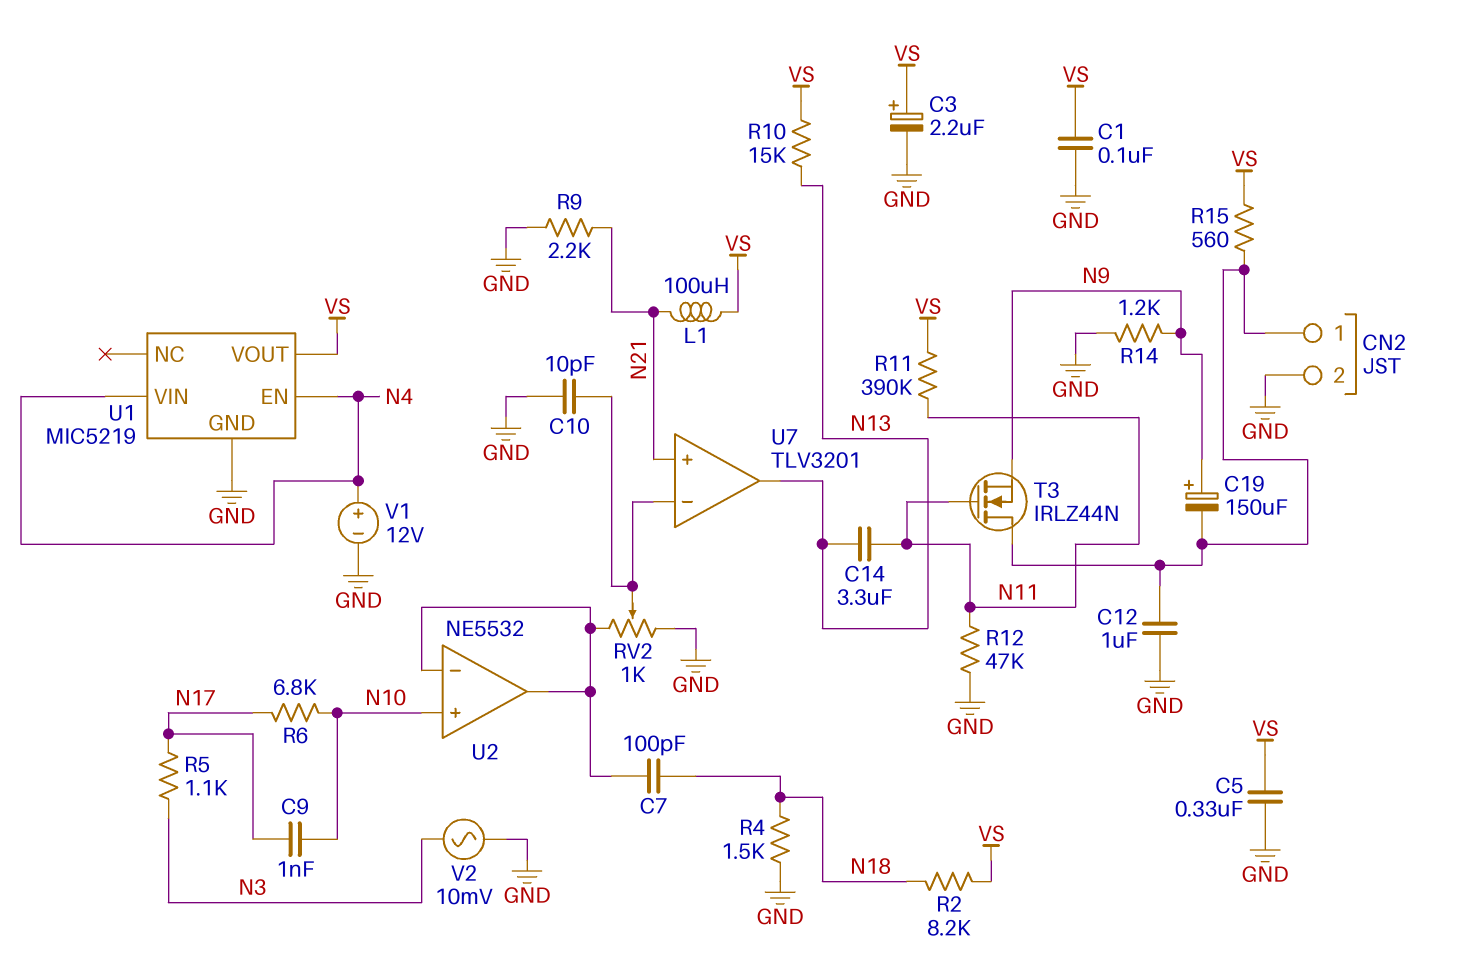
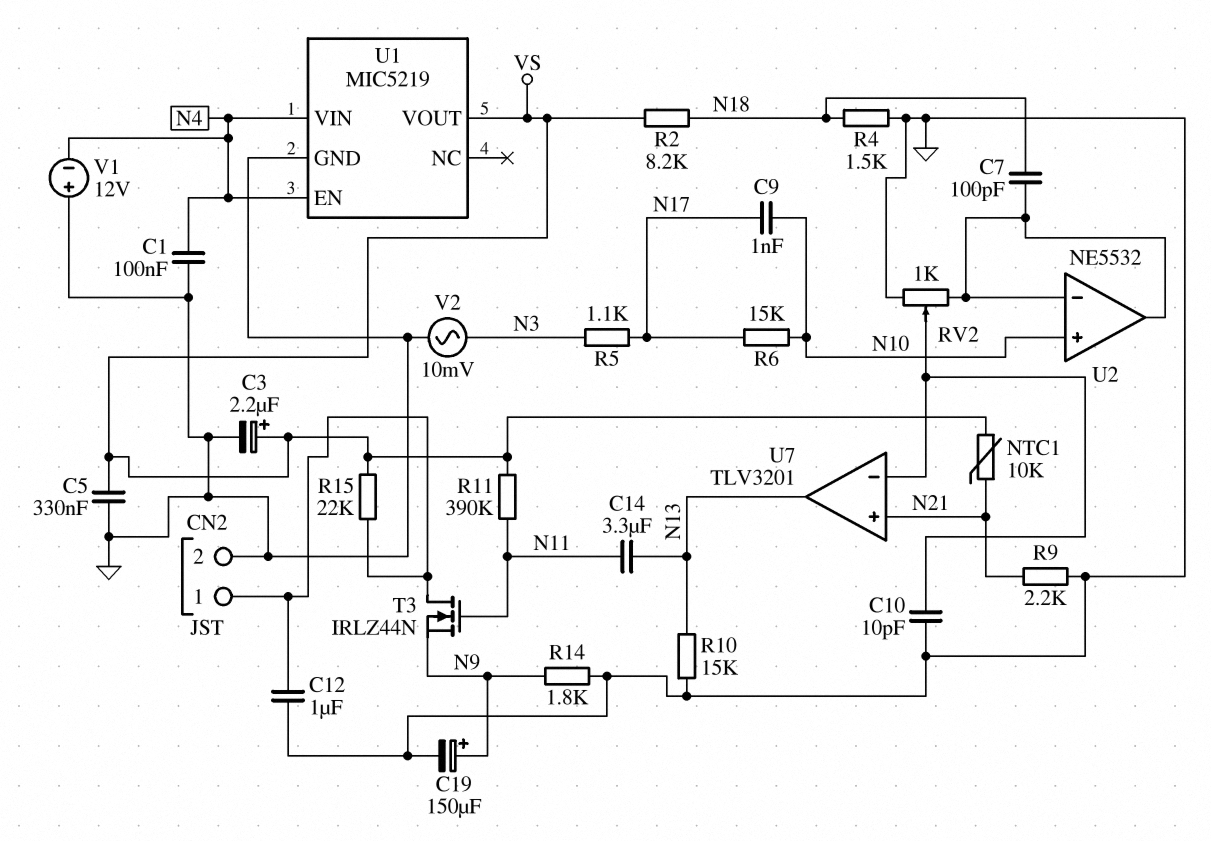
C1: 100nF (GND, VS) -> 100nF (GND, N4)
C19: 150uF (plus N9, minus CN2/1) -> 150uF (plus N9, minus GND)
L1: 100uH (N21, VS) -> none
NTC1: none -> 10k (N21, VS)
R6: 6.8k (N10, N17) -> 15k (N10, N17)
R10: 15k (N13, VS) -> 15k (GND, N13)
R12: 47k (GND, N11) -> none
R14: 1.2k (GND, N9) -> 1.8k (GND, N9)
R15: 560 (CN2/1, VS) -> 22k (CN2/1, VS)
V1: 12V (plus N4, minus GND) -> 12V (plus GND, minus N4)

